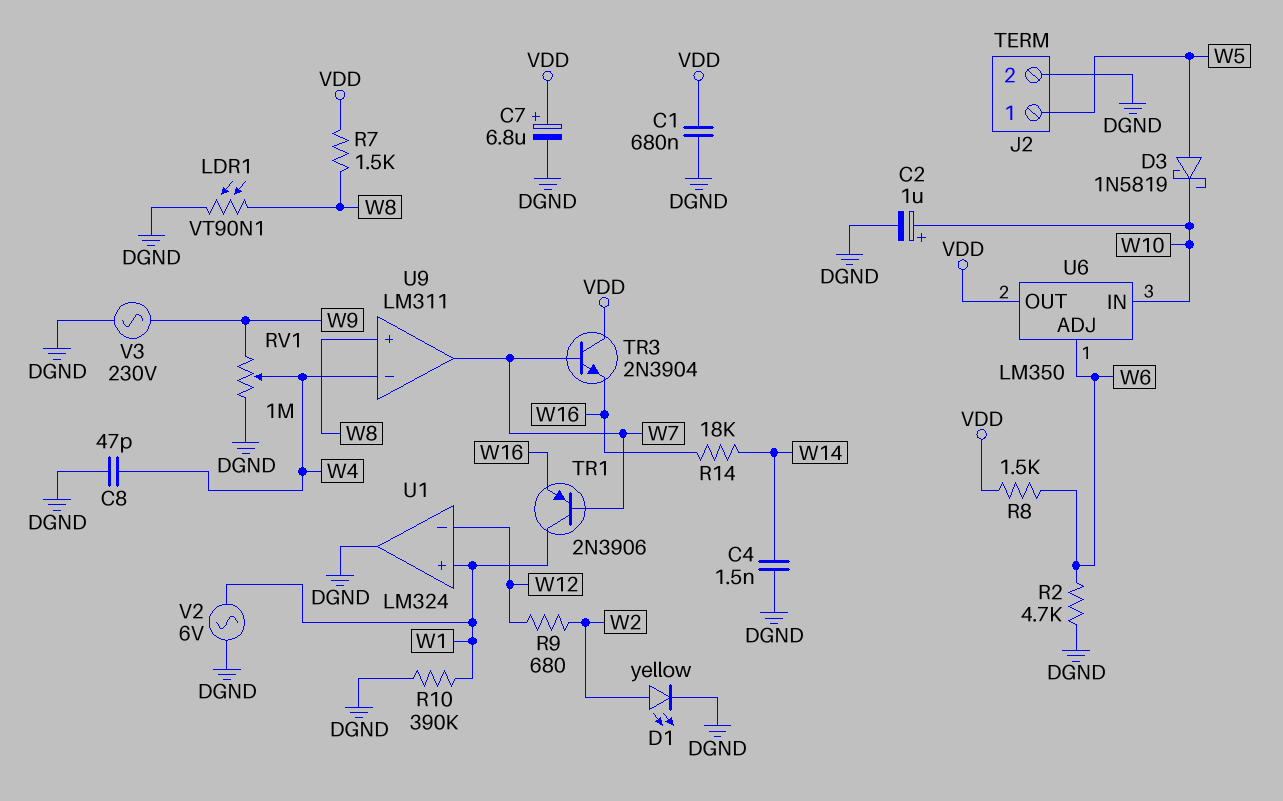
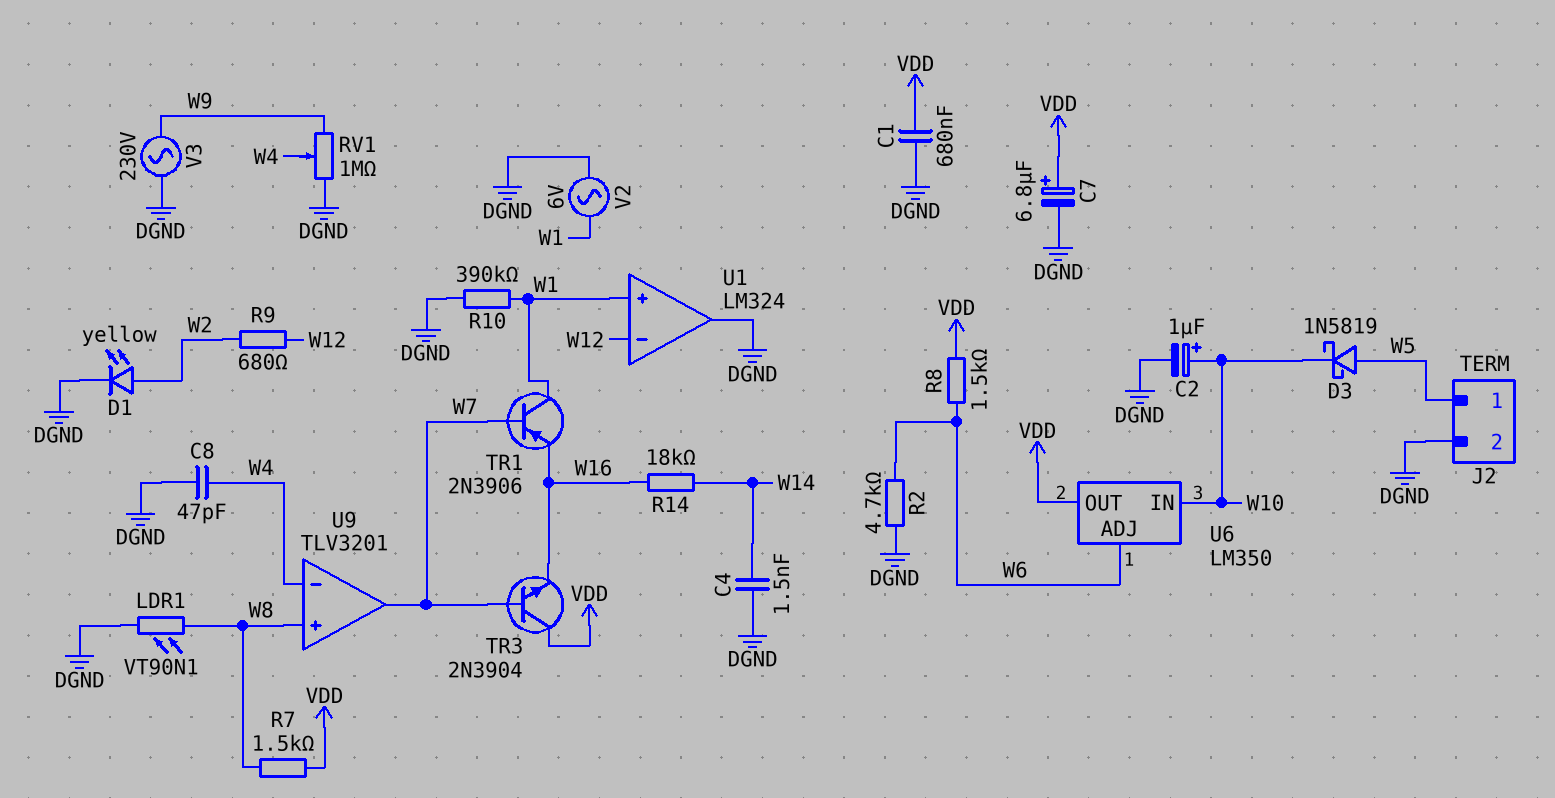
U9: LM311 -> TLV3201

